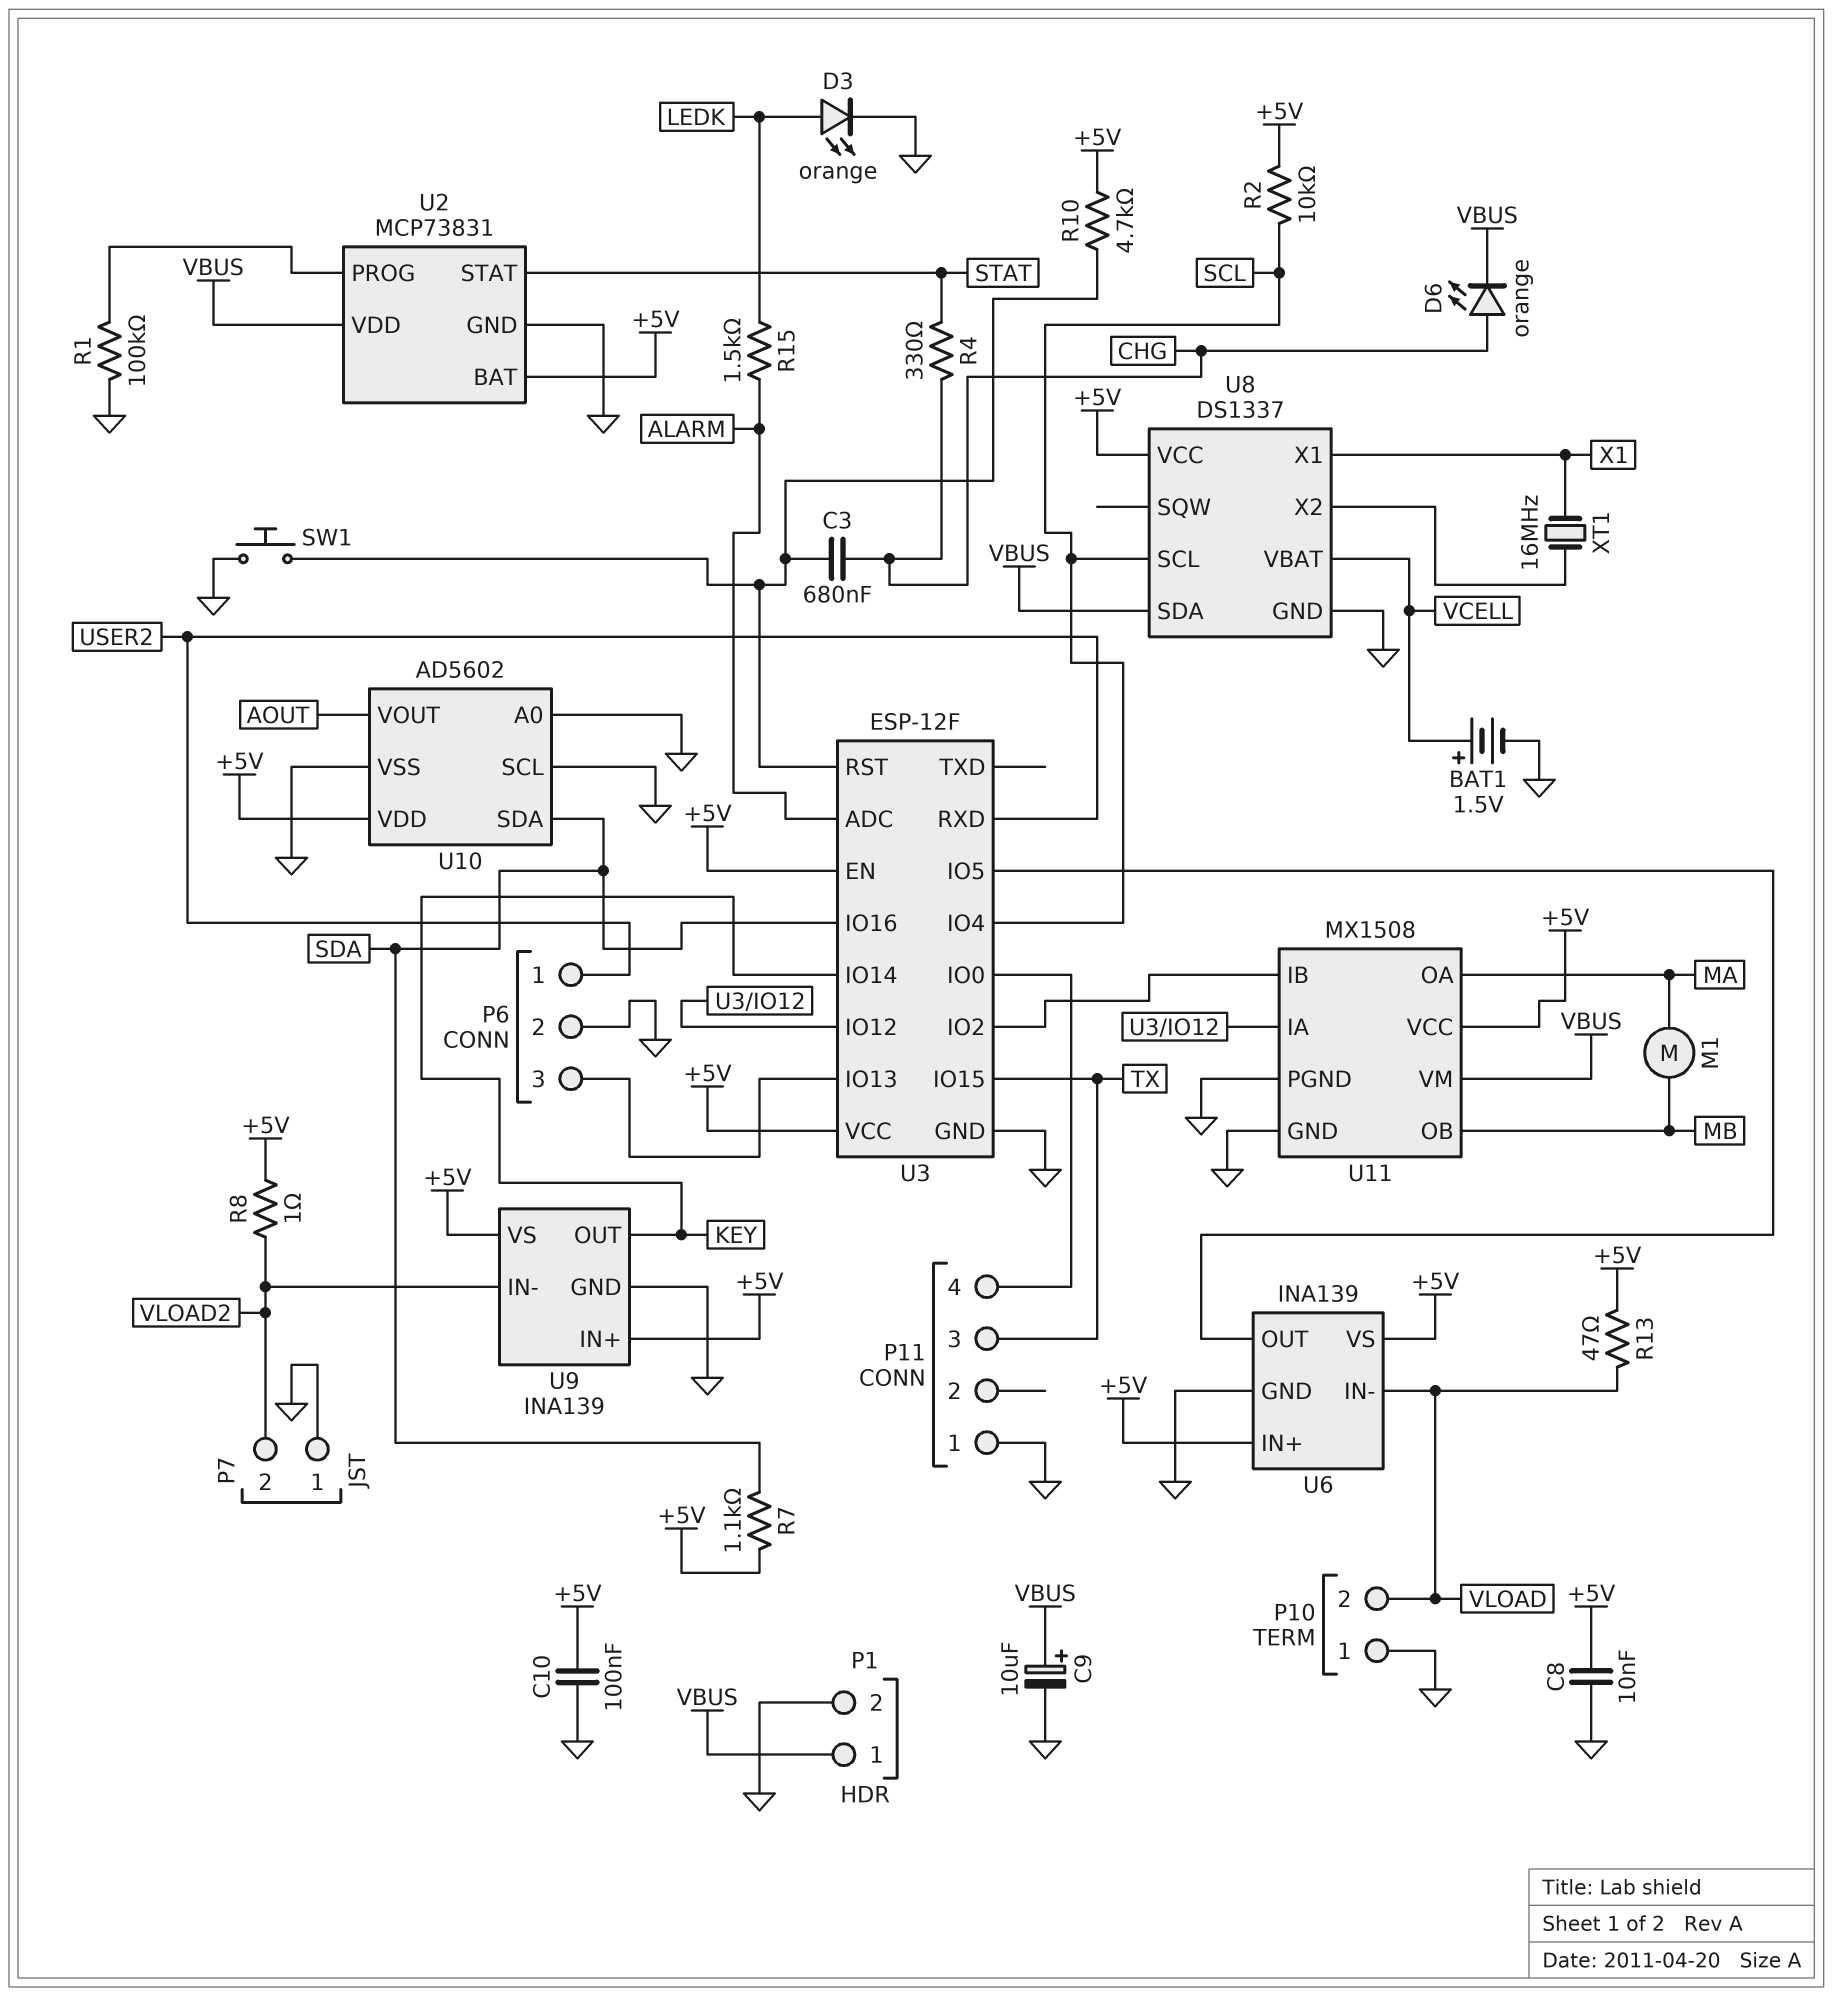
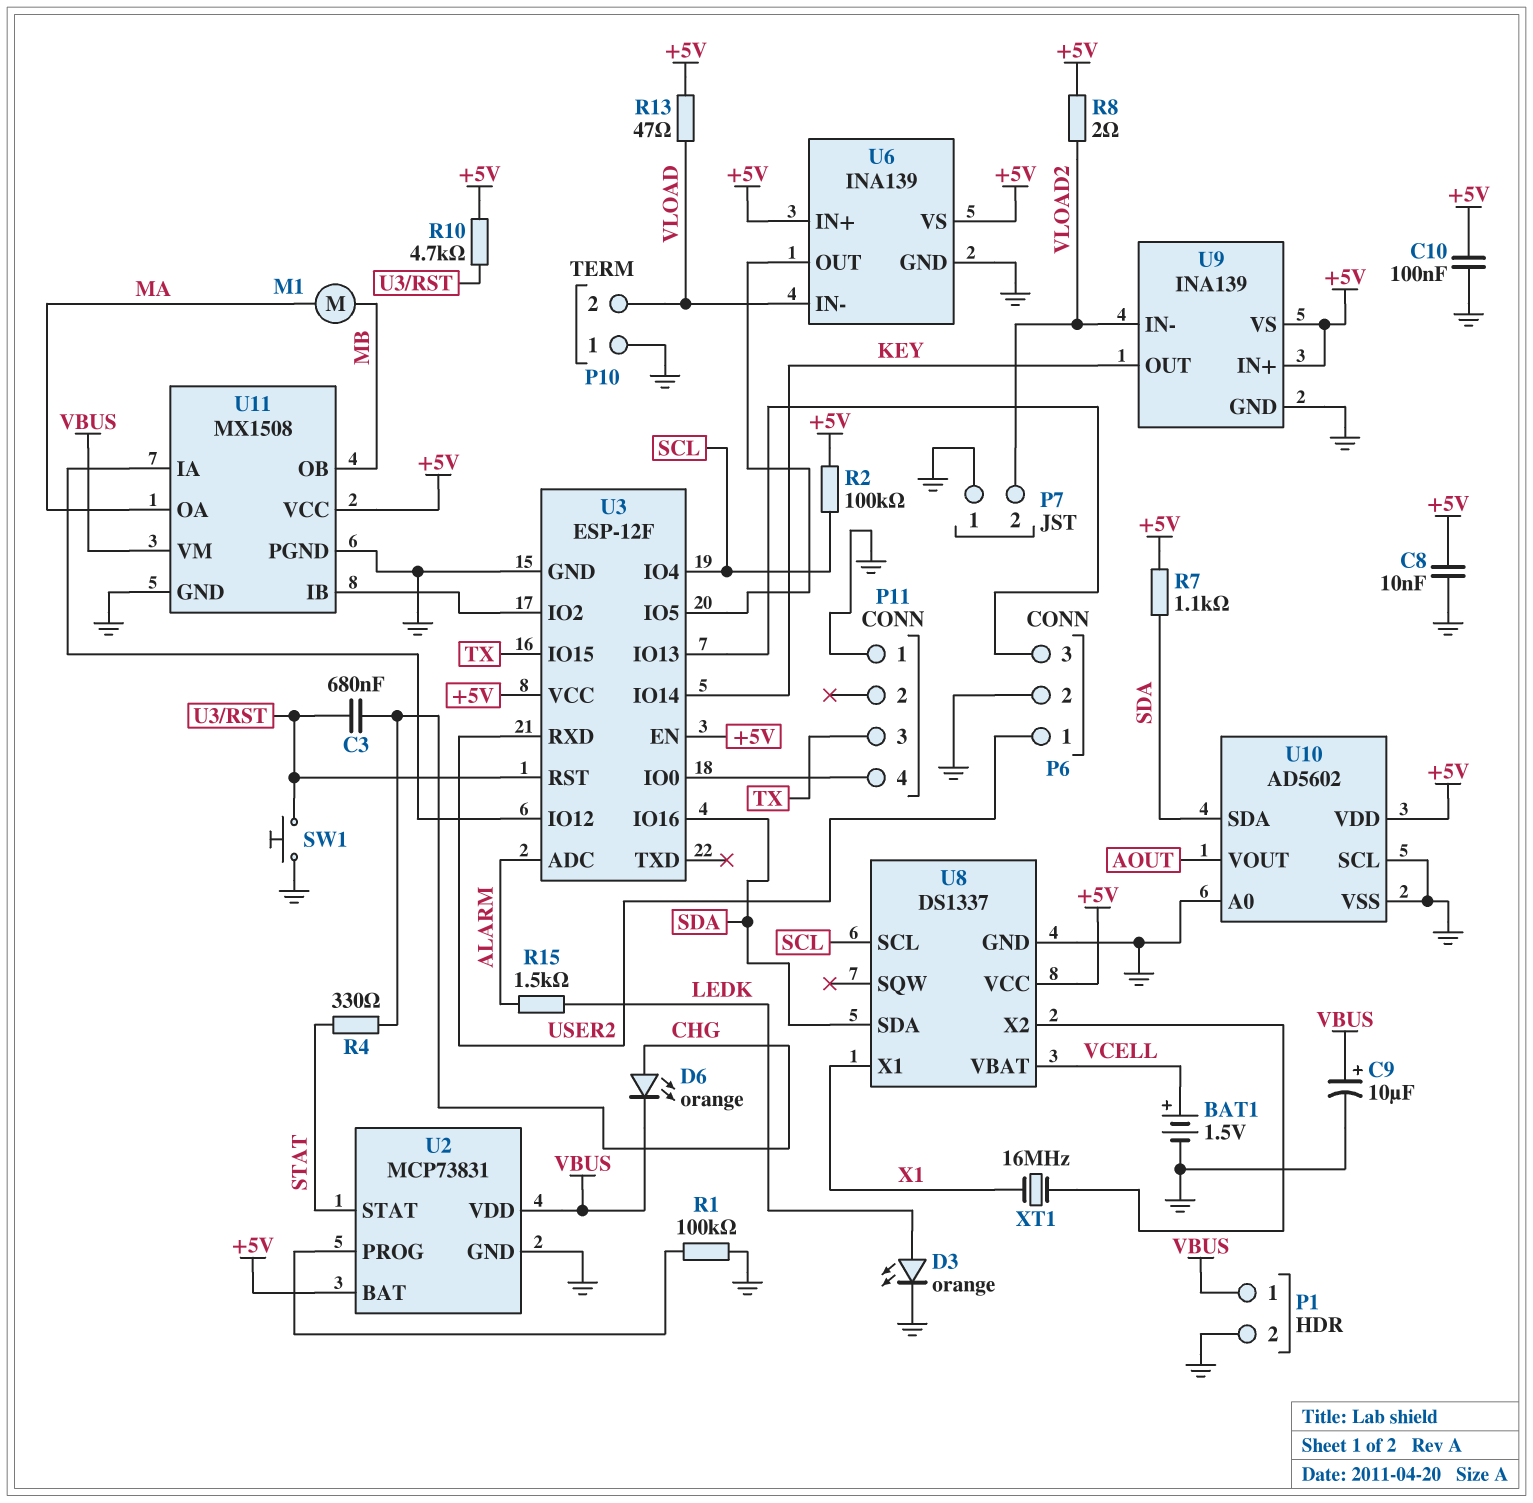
R2: 10k (+5V, SCL) -> 100k (+5V, SCL)
R8: 1 (+5V, VLOAD2) -> 2 (+5V, VLOAD2)
U8 pin SDA: VBUS -> SDA

